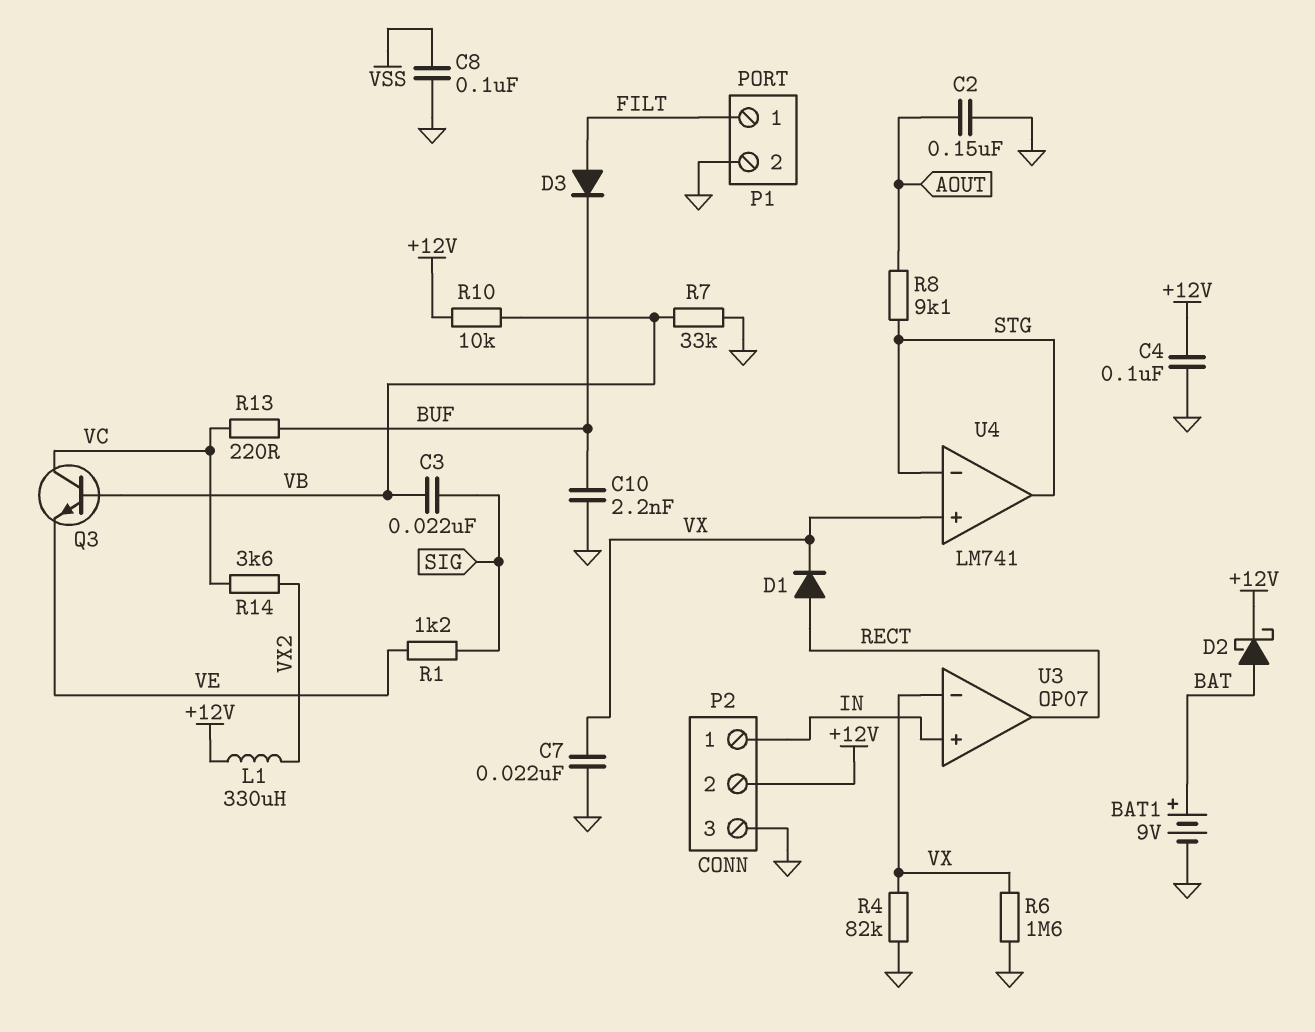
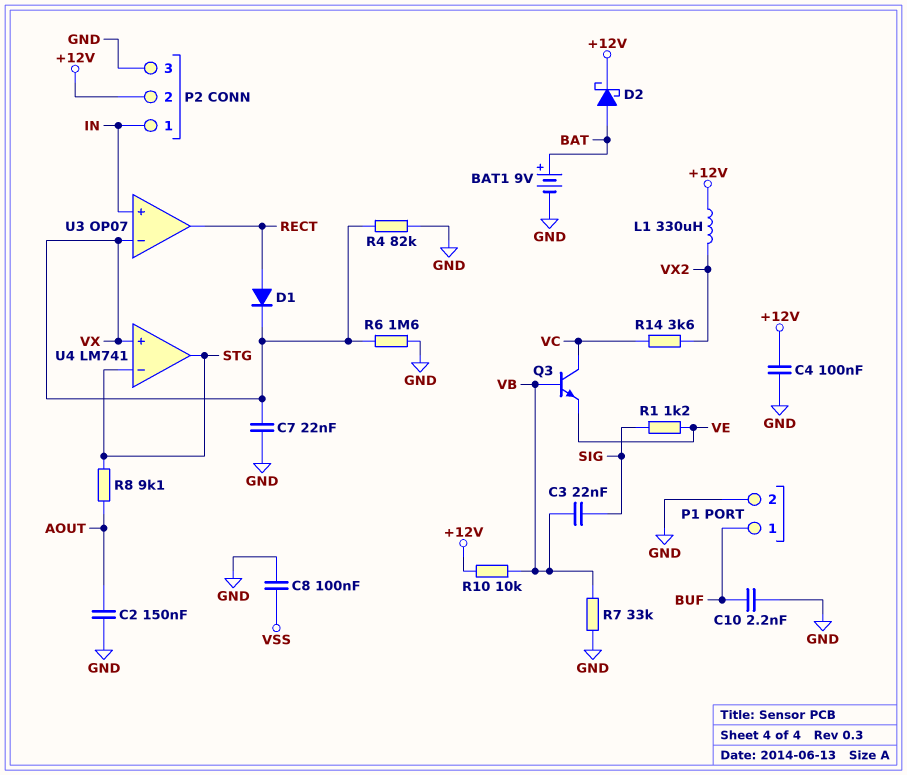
D3: diode (A FILT, K BUF) -> none
P1 pin 1: FILT -> BUF
R13: 220 (BUF, VC) -> none

